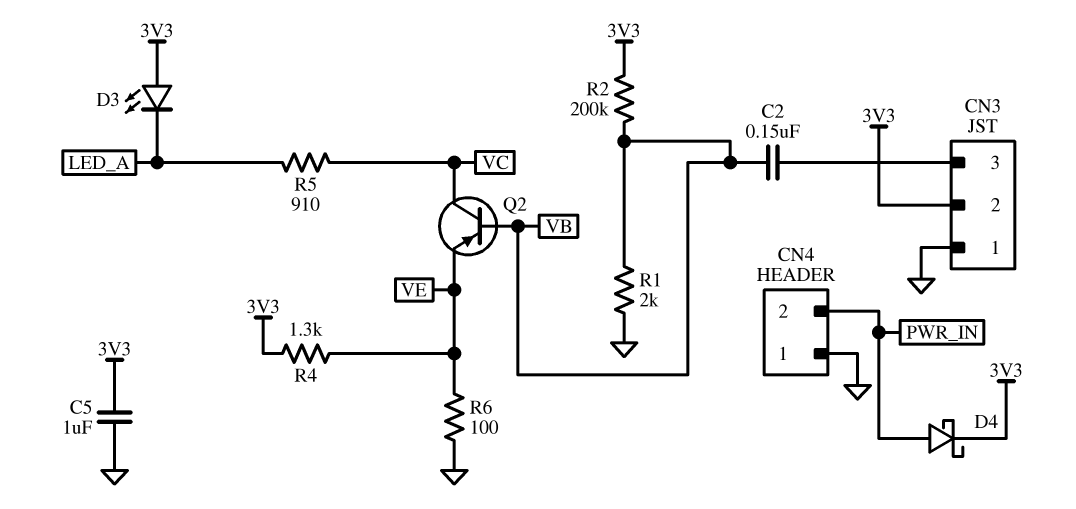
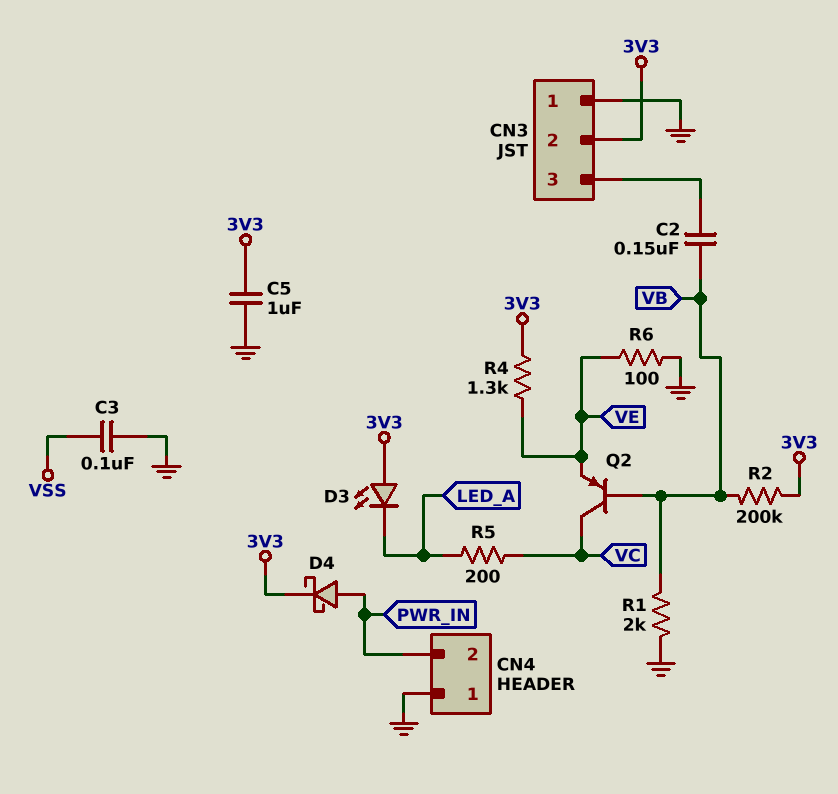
C3: none -> 100nF (GND, VSS)
R5: 910 (LED_A, VC) -> 200 (LED_A, VC)

